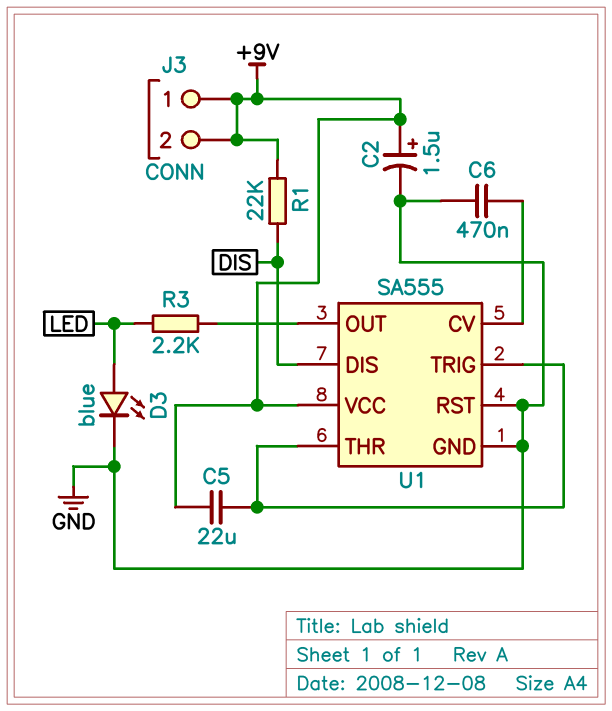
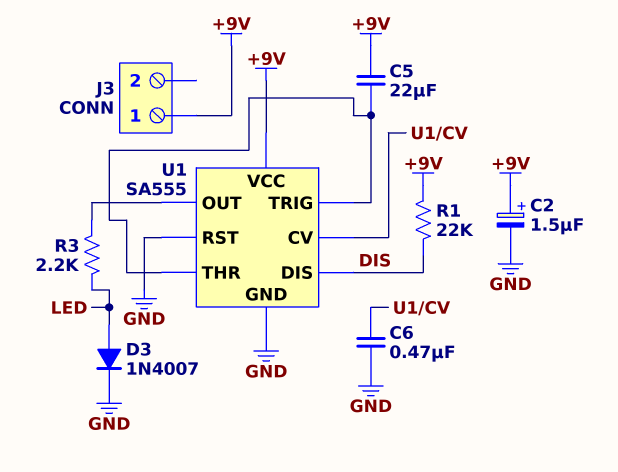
D3: LED blue (A LED, K GND) -> diode 1N4007 (A LED, K GND)
J3 pin 2: +9V -> none

